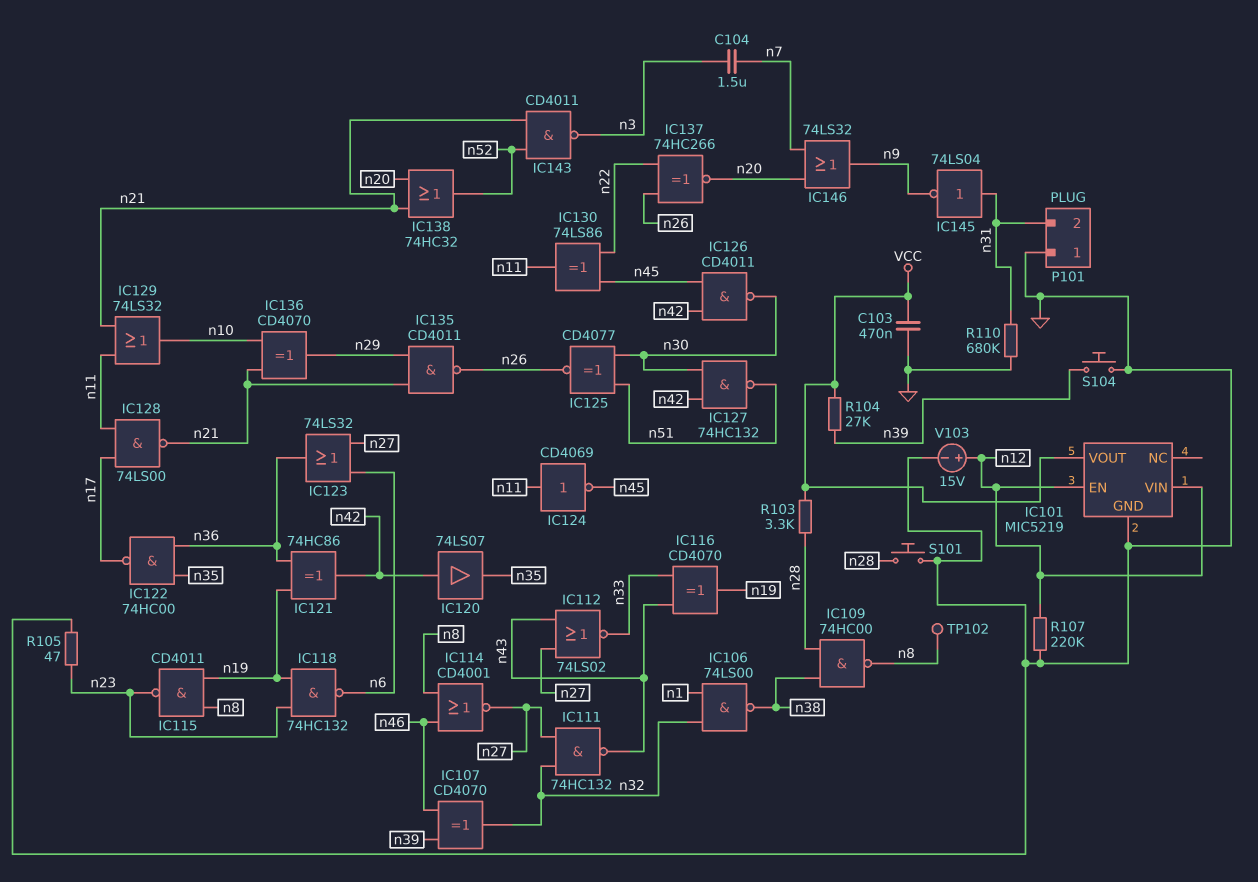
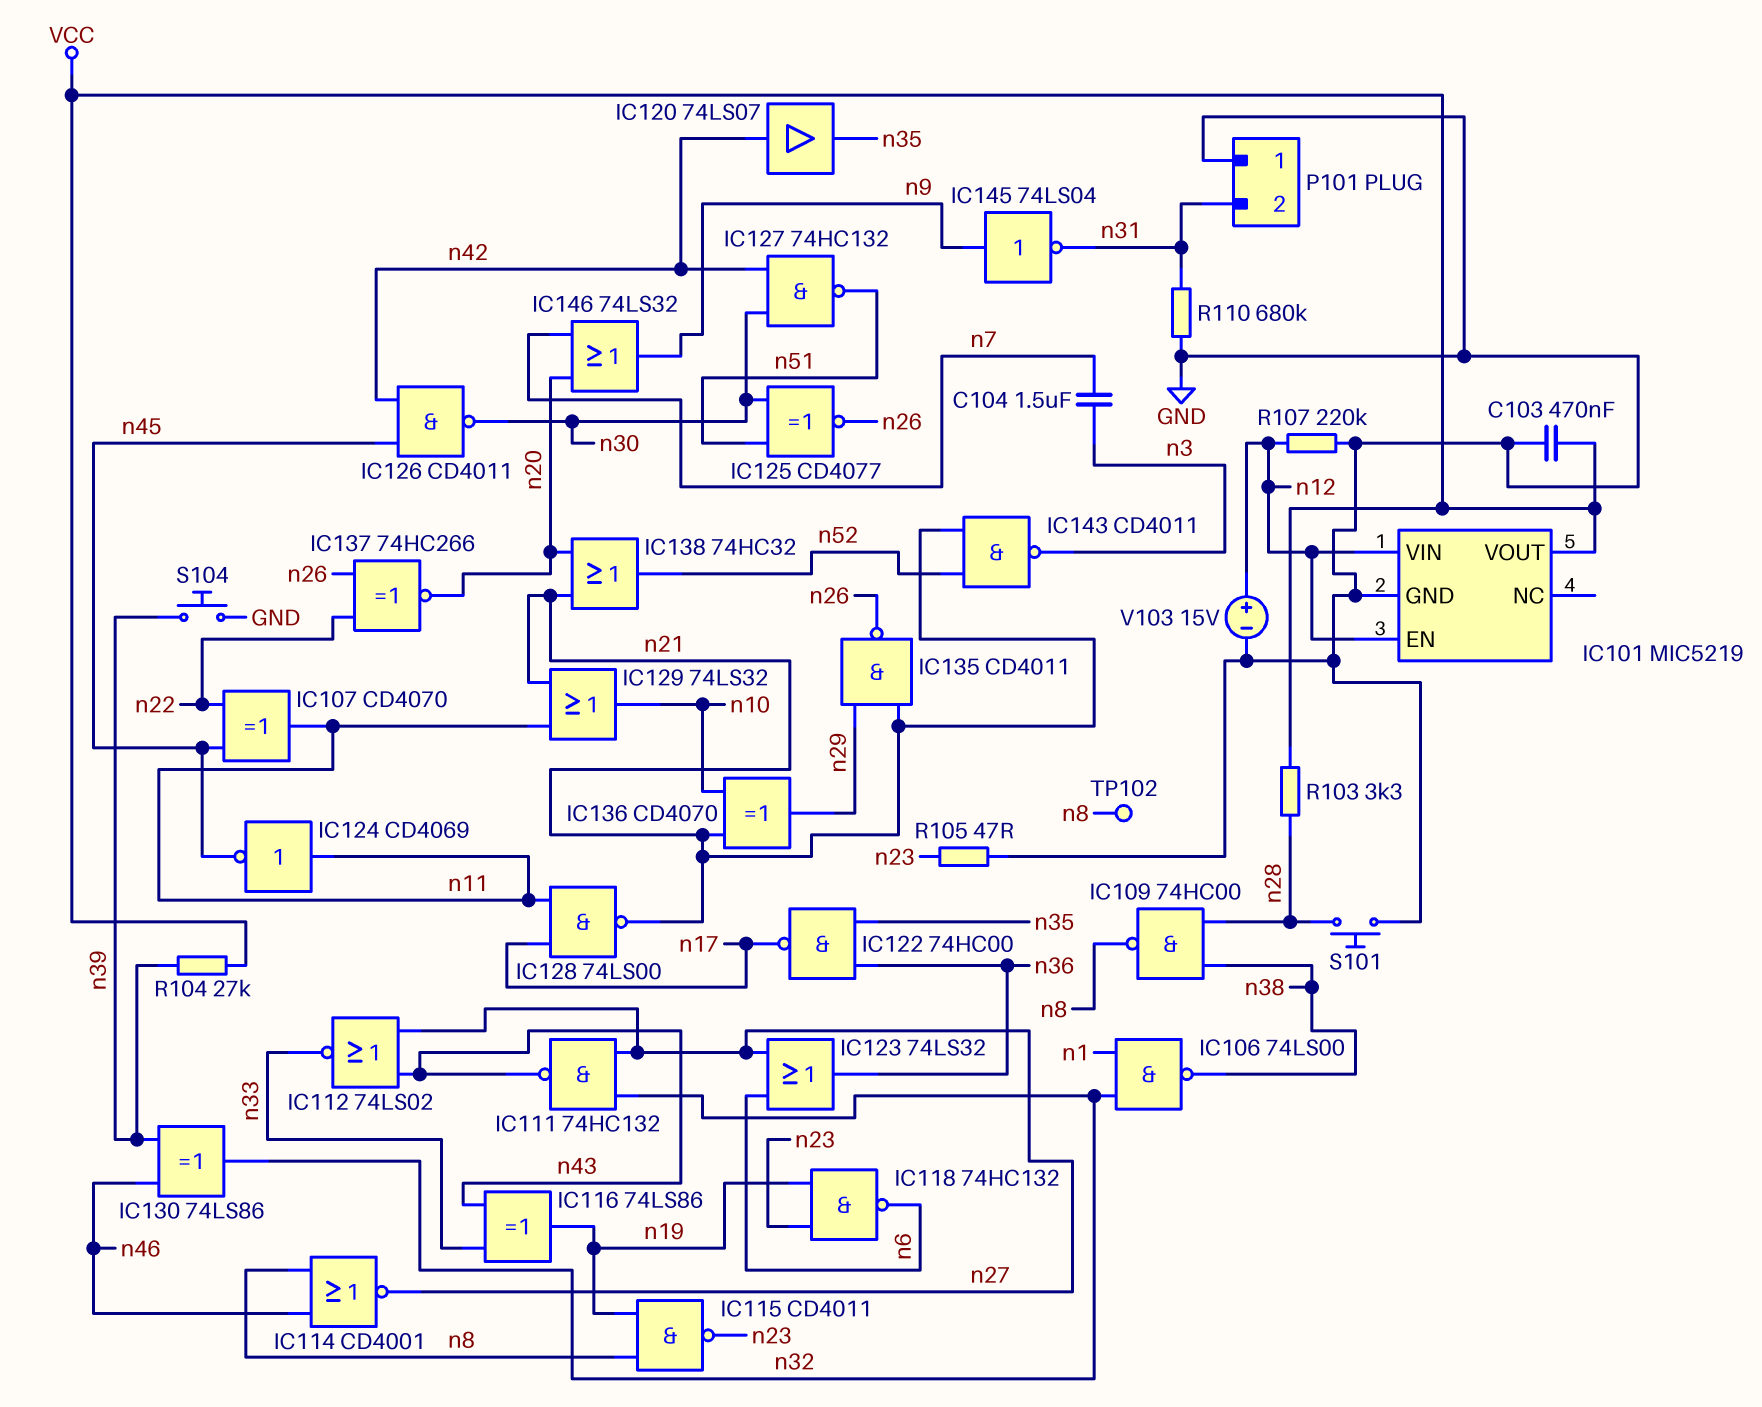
IC107: XOR CD4070 (in n39, in n46, out n32) -> XOR CD4070 (in n22, in n45, out n11)
IC116: XOR CD4070 (in n33, in n43, out n19) -> XOR 74LS86 (in n33, in n43, out n19)
IC121: XOR 74HC86 (in n19, in n36, out n42) -> none
IC130: XOR 74LS86 (in n22, in n45, out n11) -> XOR 74LS86 (in n39, in n46, out n32)
IC145: NOT 74LS04 (in n31, out n9) -> NOT 74LS04 (in n9, out n31)

